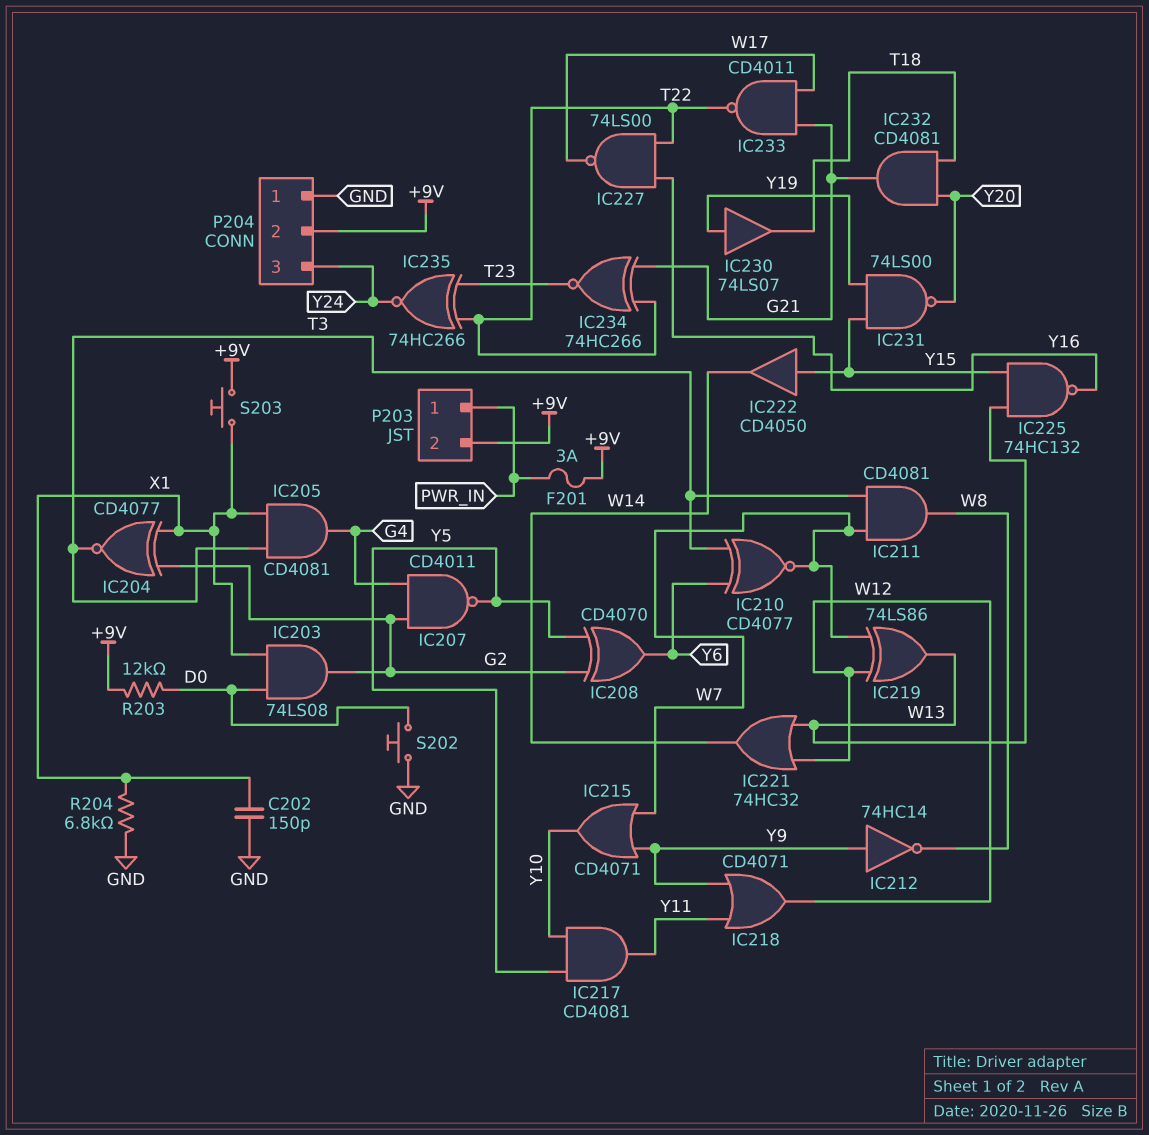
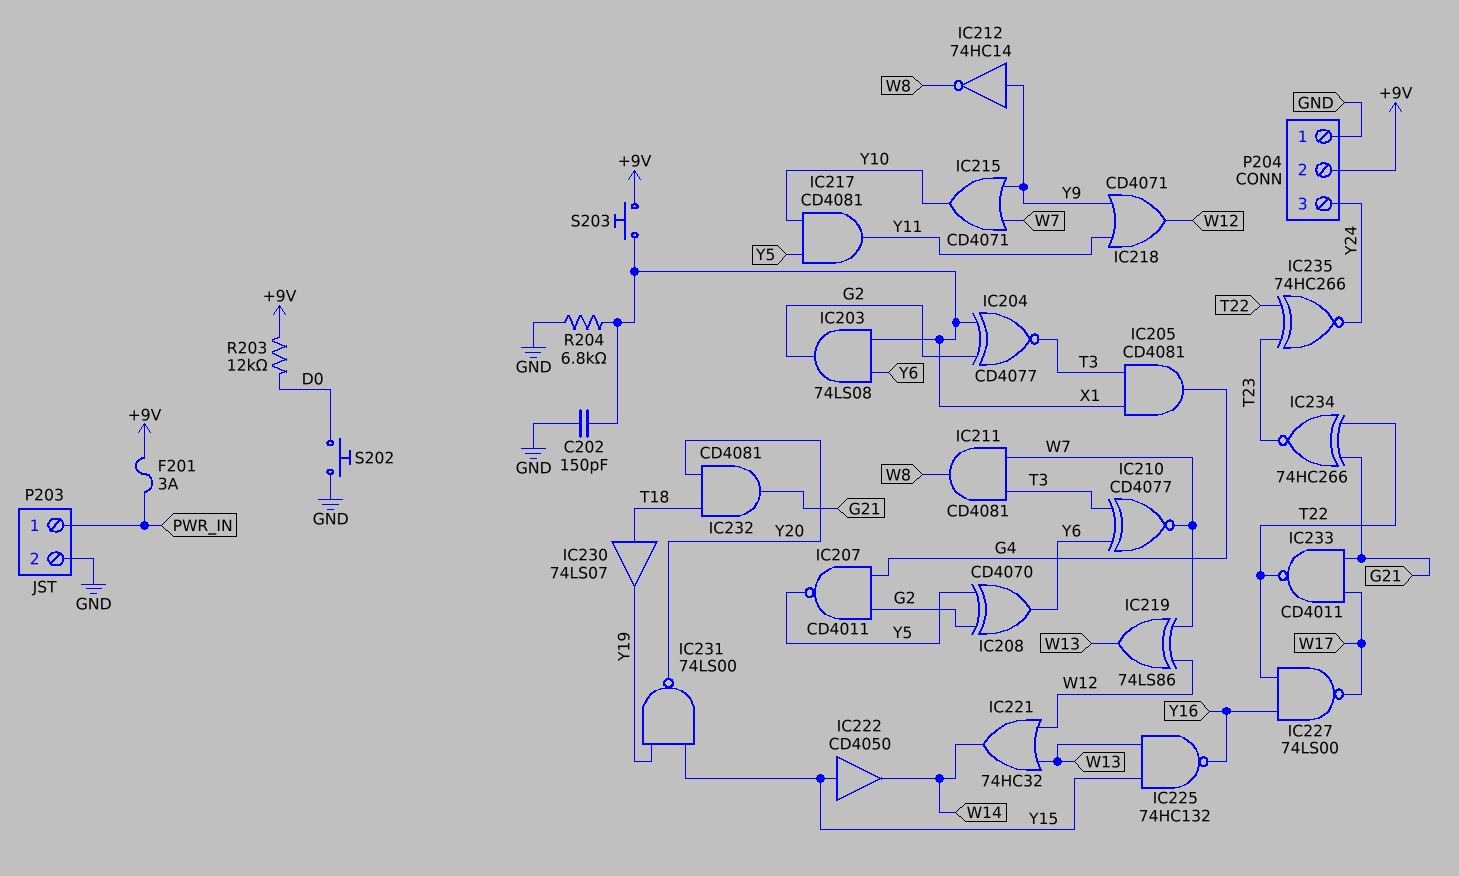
IC203: AND 74LS08 (in D0, in X1, out G2) -> AND 74LS08 (in X1, in Y6, out G2)
IC230: buffer 74LS07 (in Y19, out T18) -> buffer 74LS07 (in T18, out Y19)
P203 pin 2: +9V -> GND

